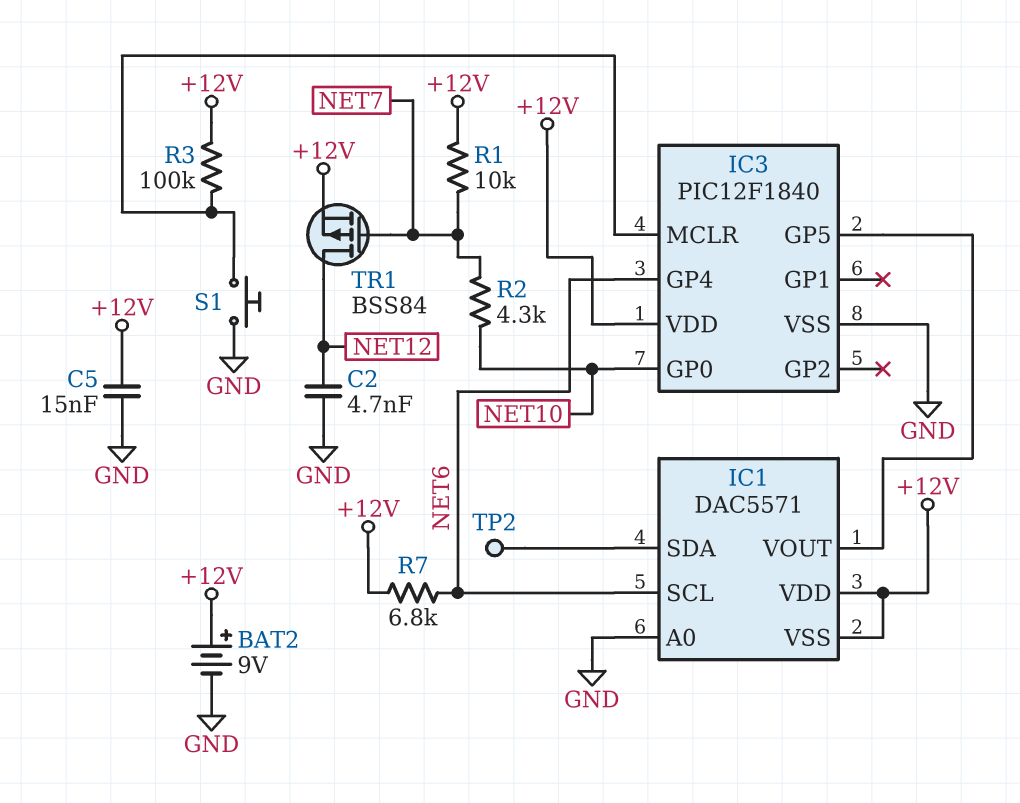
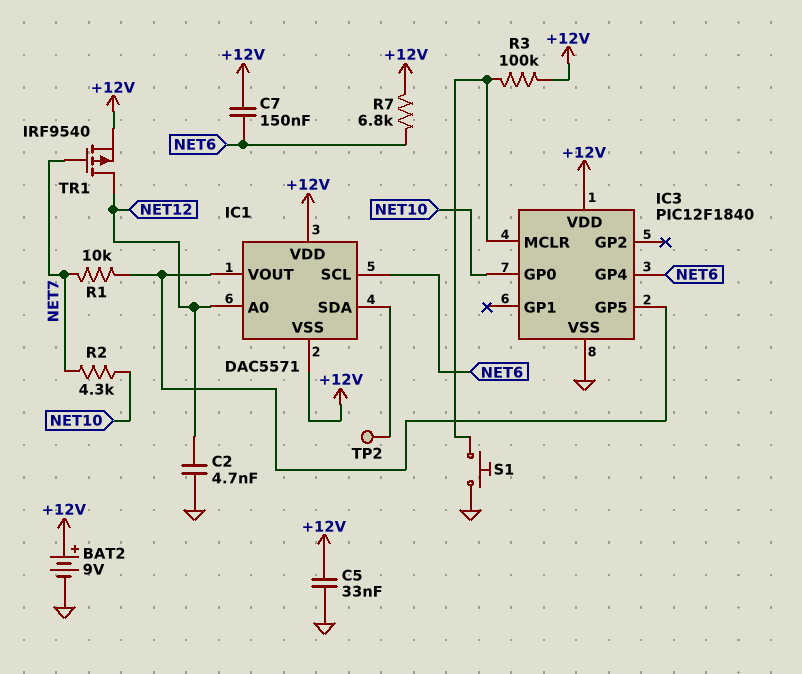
C5: 15nF (+12V, GND) -> 33nF (+12V, GND)
C7: none -> 150nF (+12V, NET6)
IC1 pin A0: GND -> NET12
R1: 10k (+12V, NET7) -> 10k (IC1/VOUT, NET7)
TR1: PMOS BSS84 (G NET7, D NET12, S +12V) -> PMOS IRF9540 (G NET7, D NET12, S +12V)

